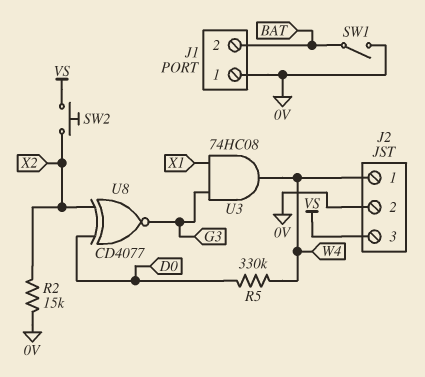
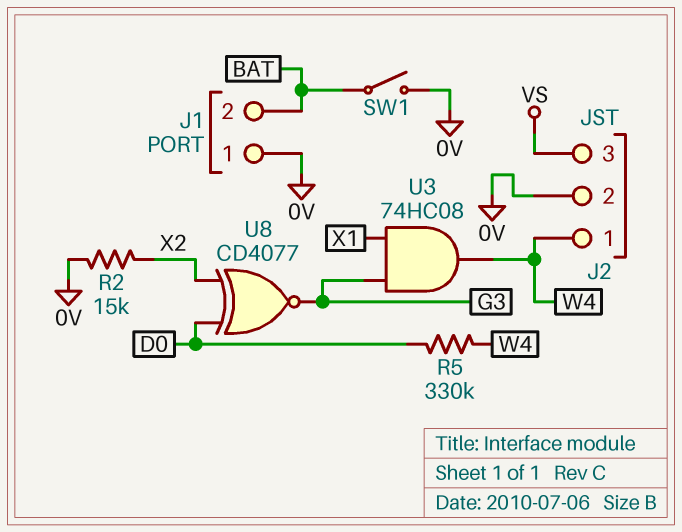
SW2: button (VS, X2) -> none

